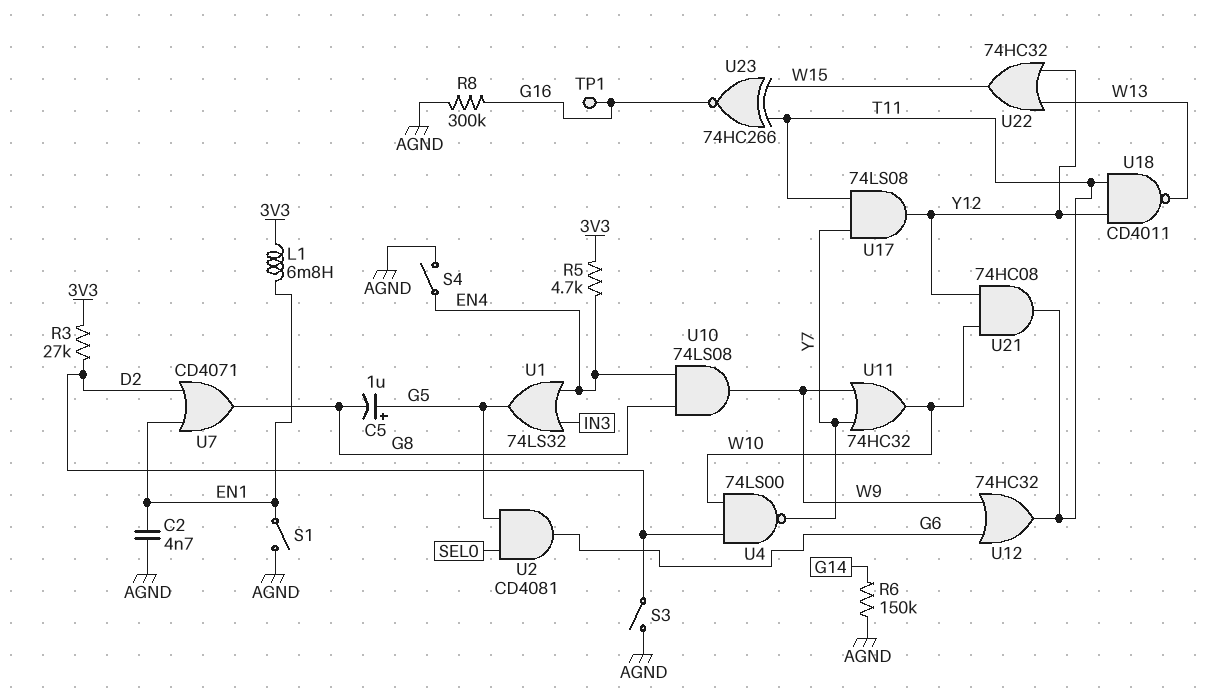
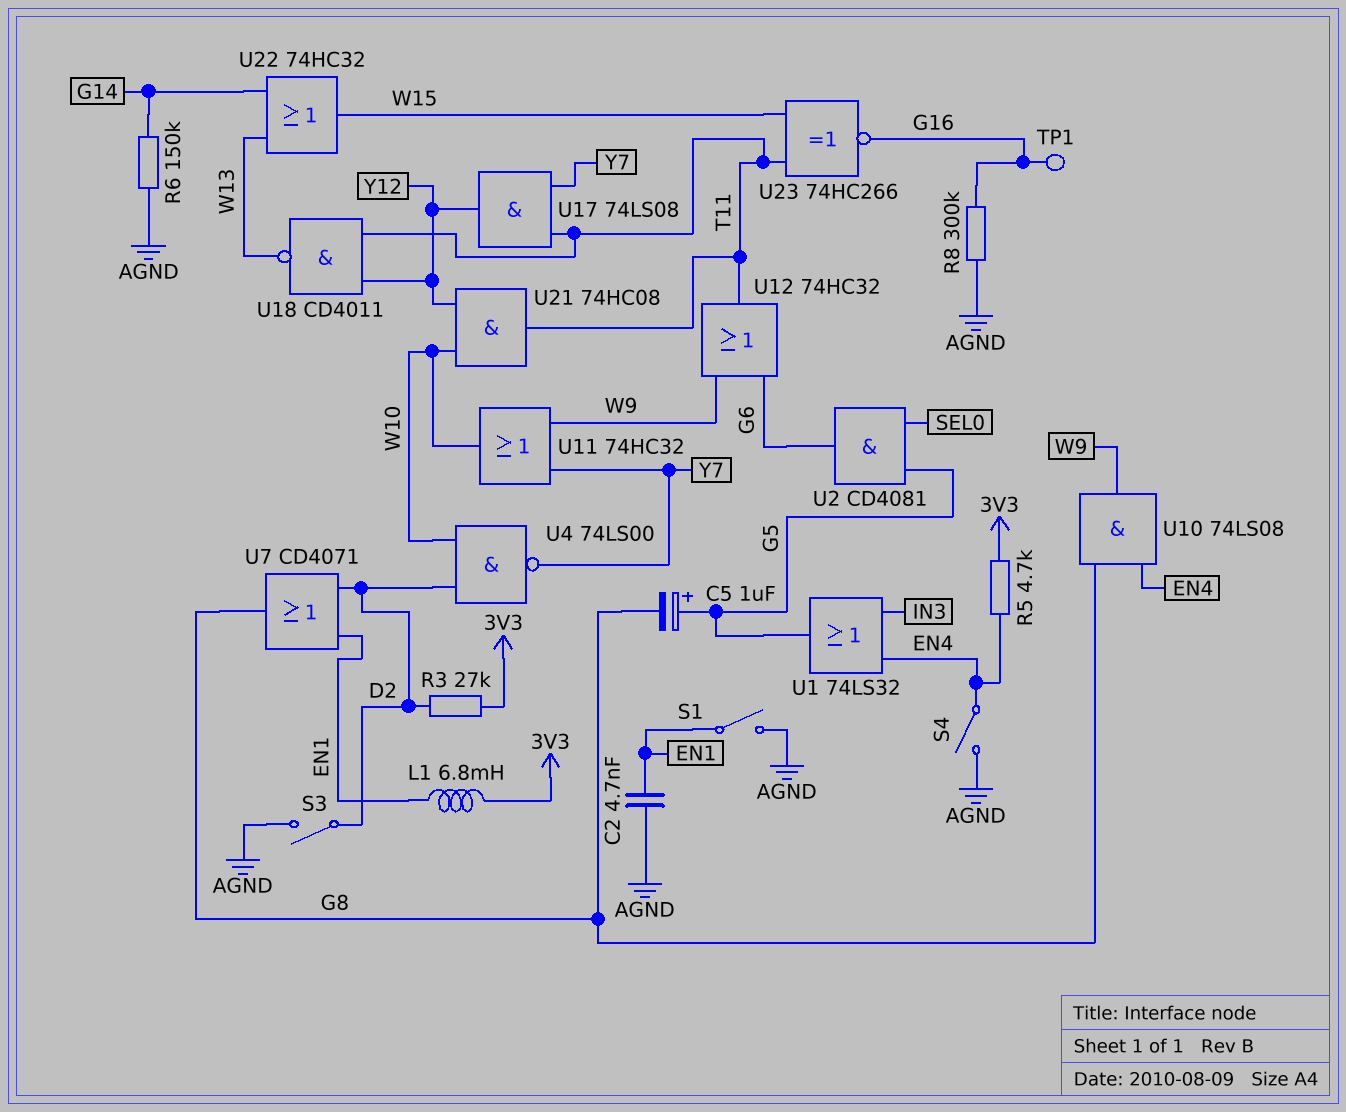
U22: OR 74HC32 (in W13, in Y12, out W15) -> OR 74HC32 (in G14, in W13, out W15)

